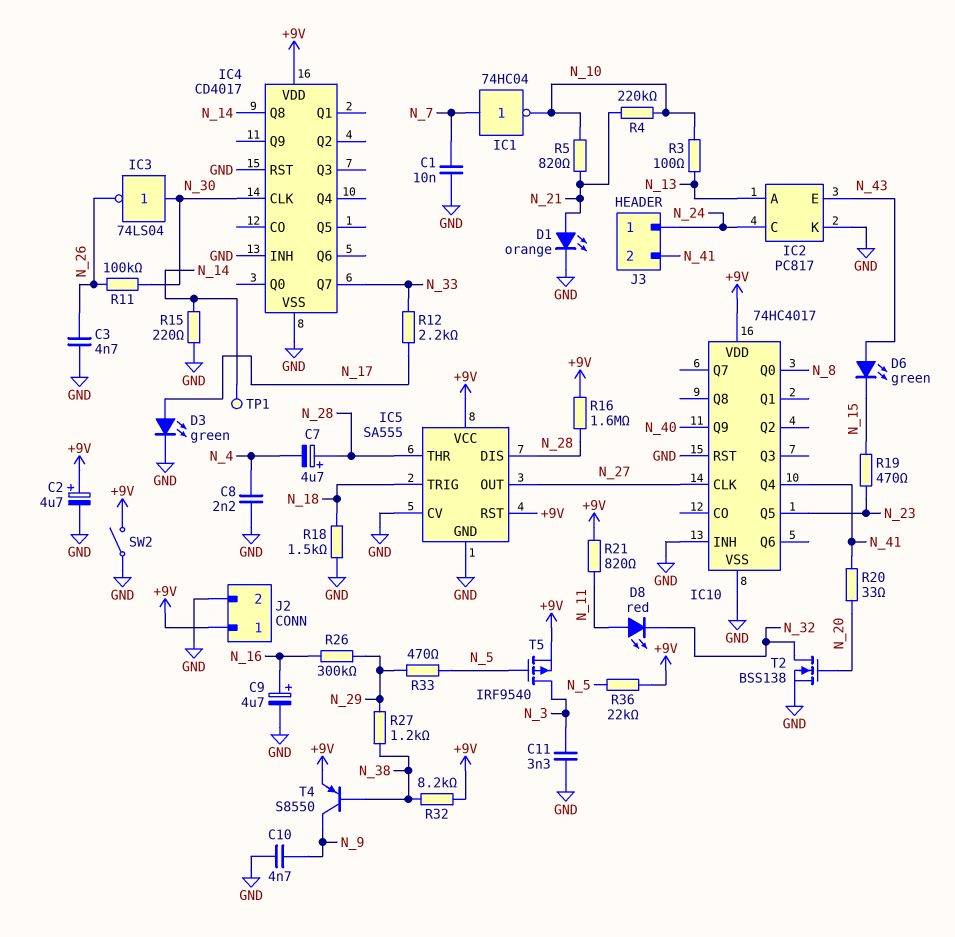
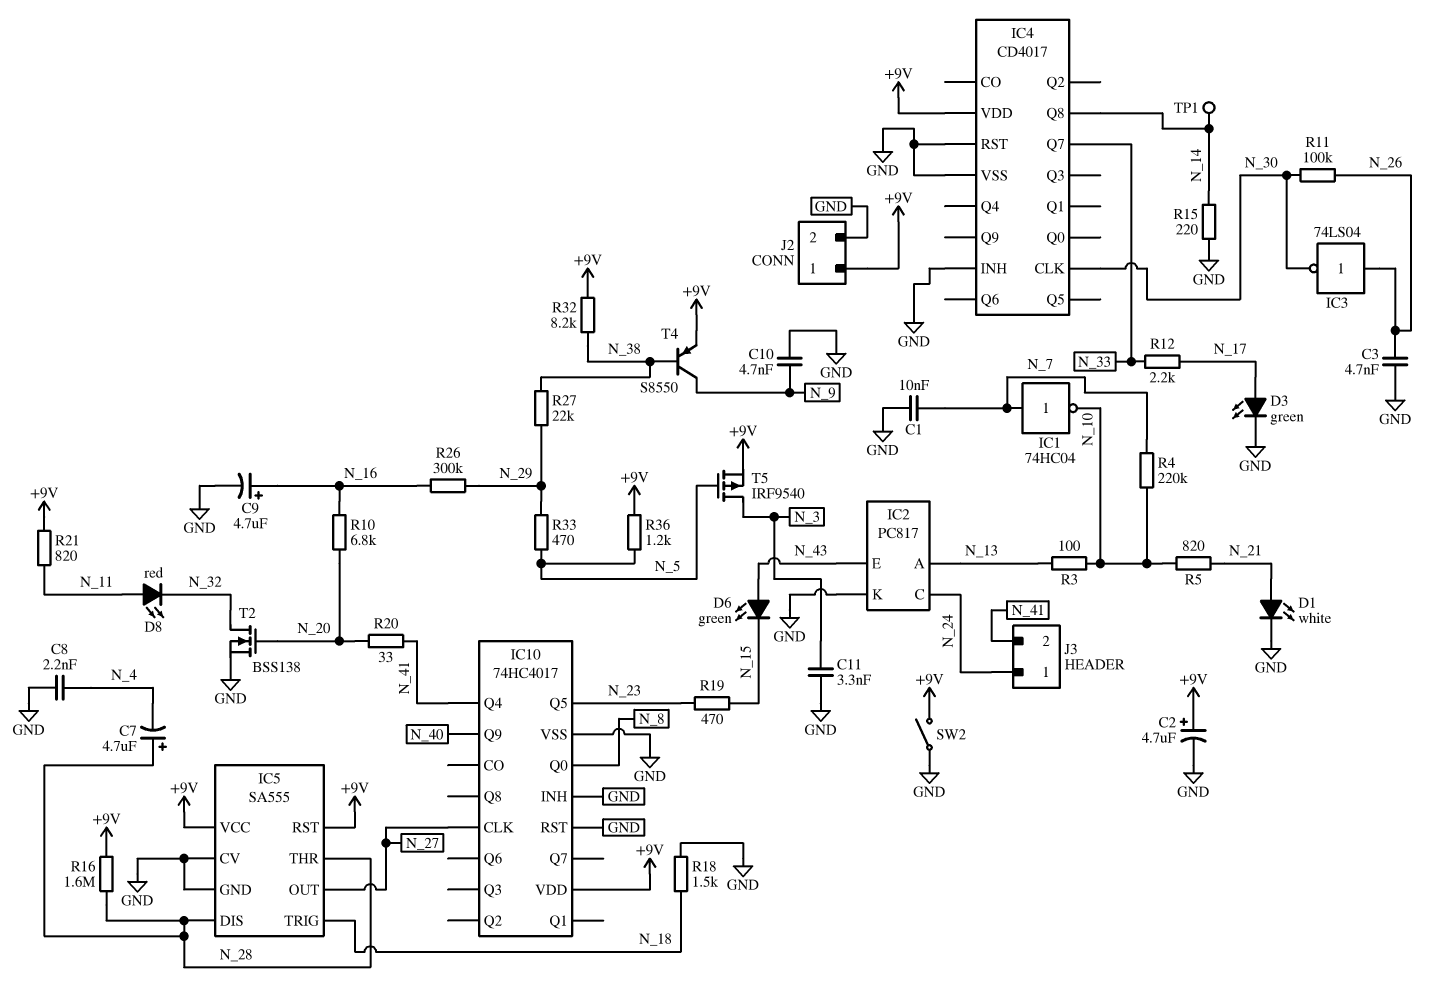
D1: LED orange (A N_21, K GND) -> LED white (A N_21, K GND)
IC3: NOT 74LS04 (in N_30, out N_26) -> NOT 74LS04 (in N_26, out N_30)
R4: 220k (N_10, N_21) -> 220k (N_7, N_10)
R10: none -> 6.8k (N_16, N_20)
R27: 1.2k (N_29, N_38) -> 22k (N_29, N_38)
R36: 22k (+9V, N_5) -> 1.2k (+9V, N_5)

